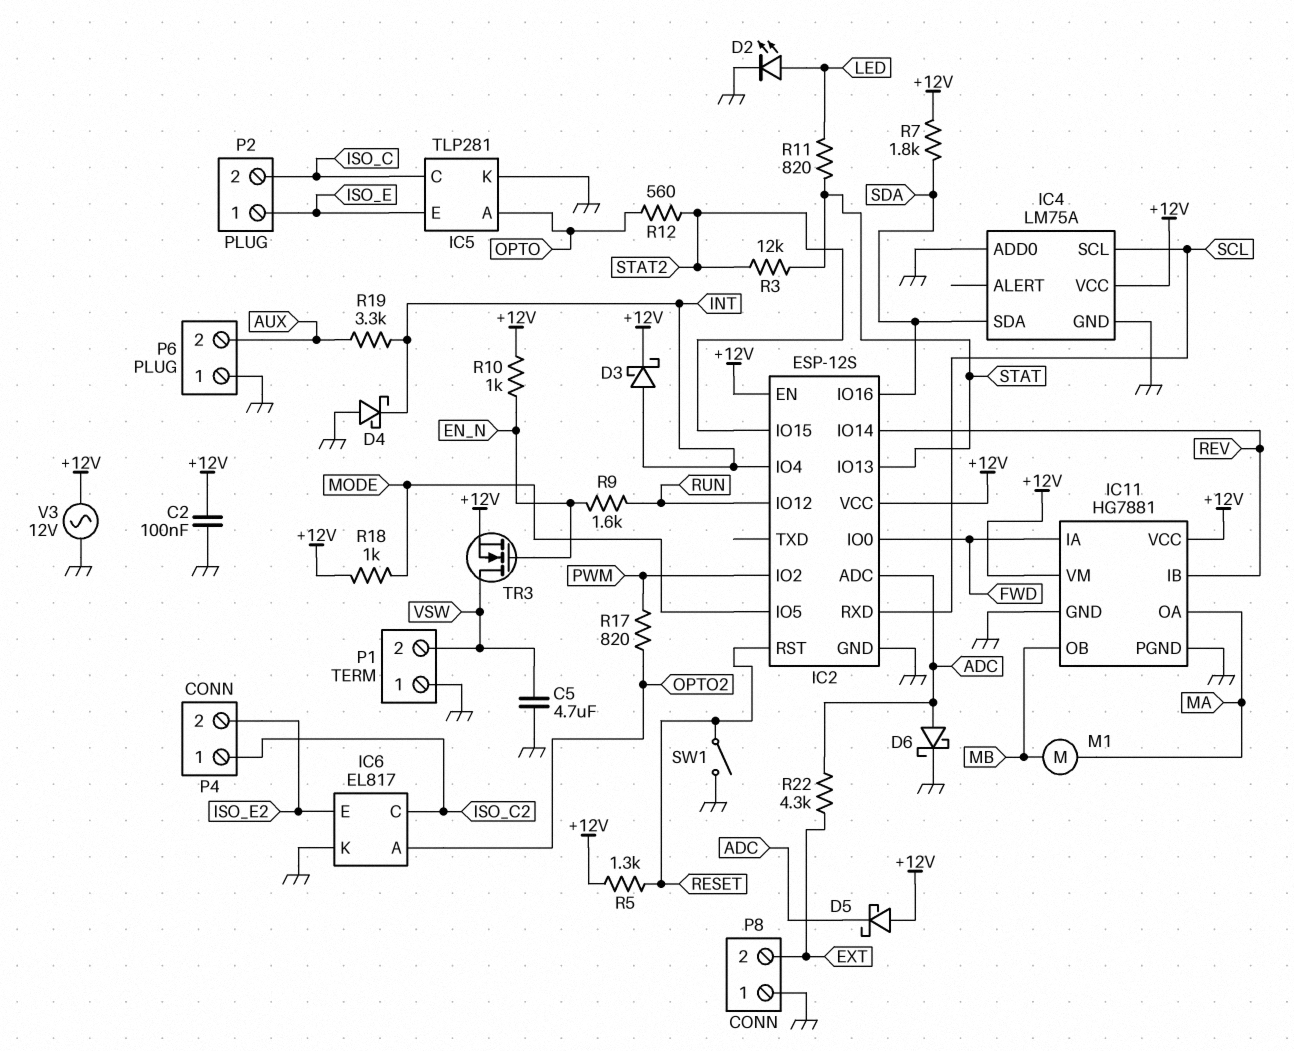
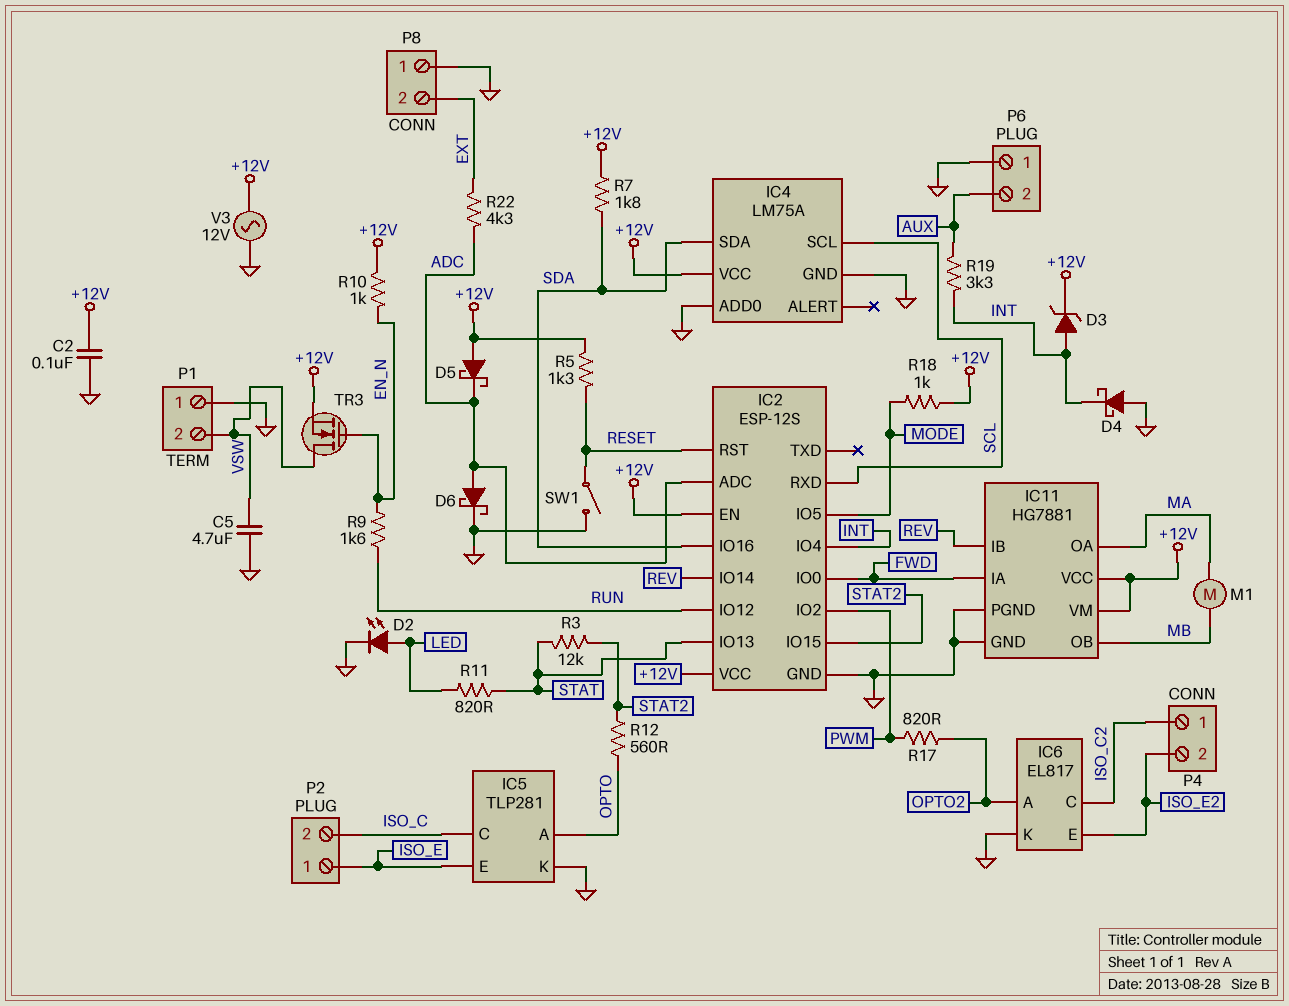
D3: schottky (A INT, K +12V) -> zener (A INT, K +12V)

